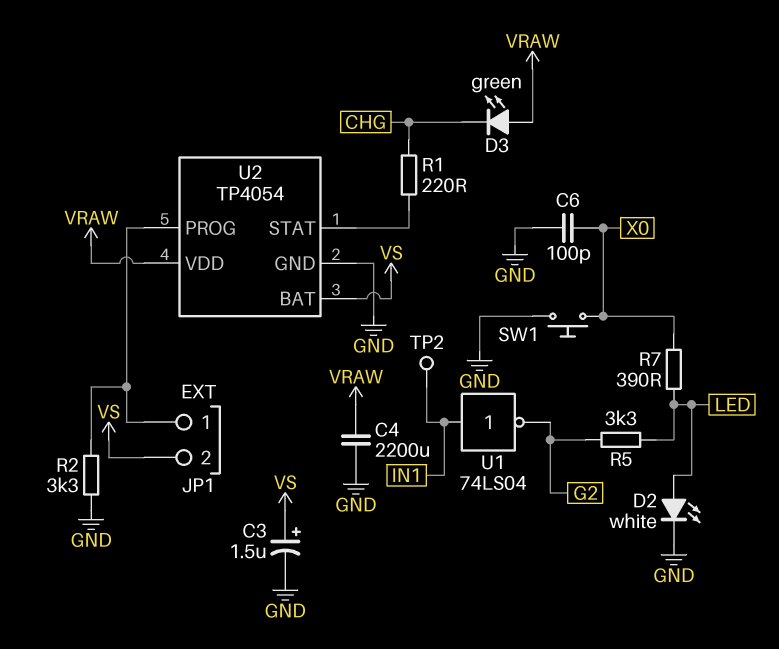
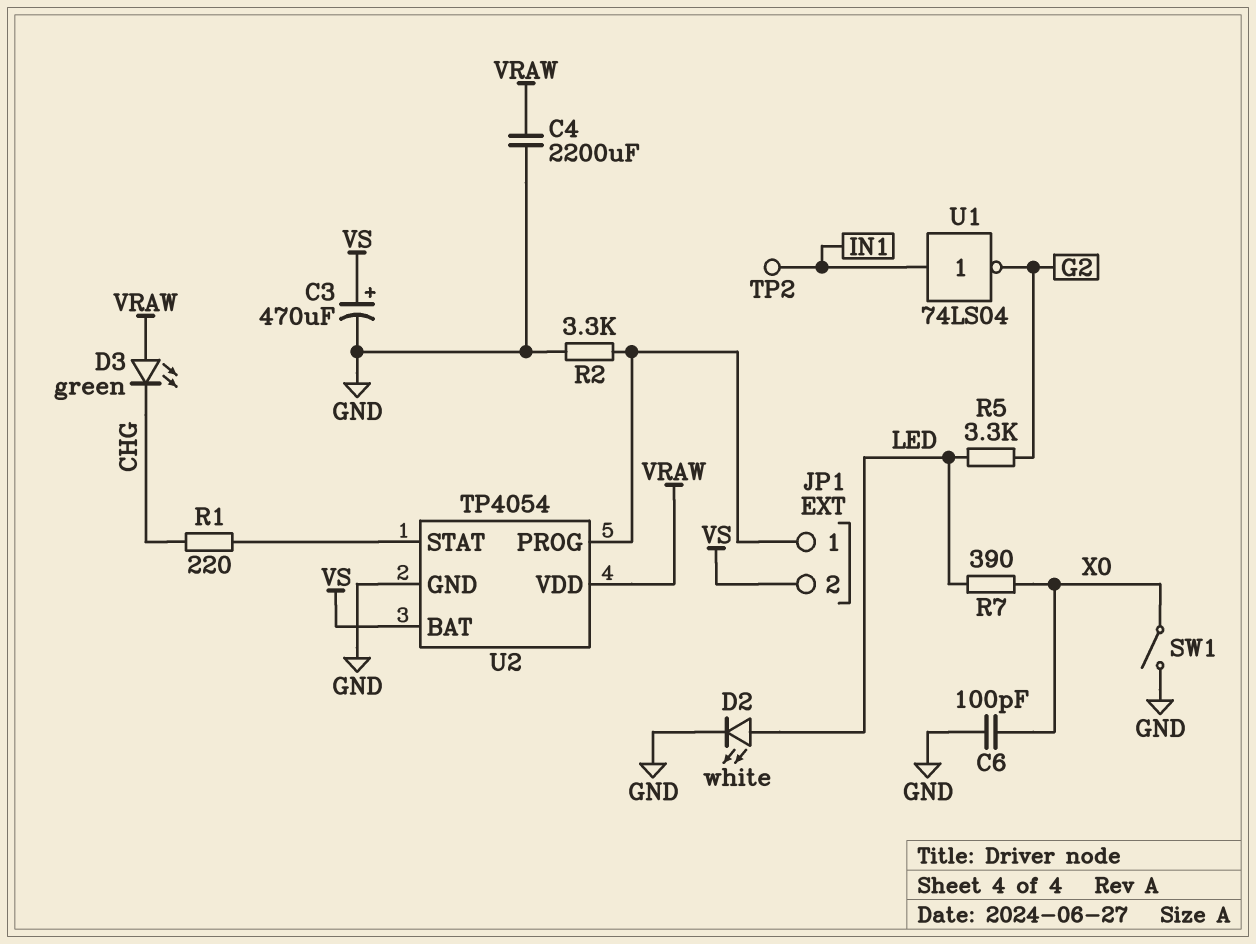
C3: 1.5uF (plus VS, minus GND) -> 470uF (plus VS, minus GND)
SW1: button (GND, X0) -> switch (GND, X0)

